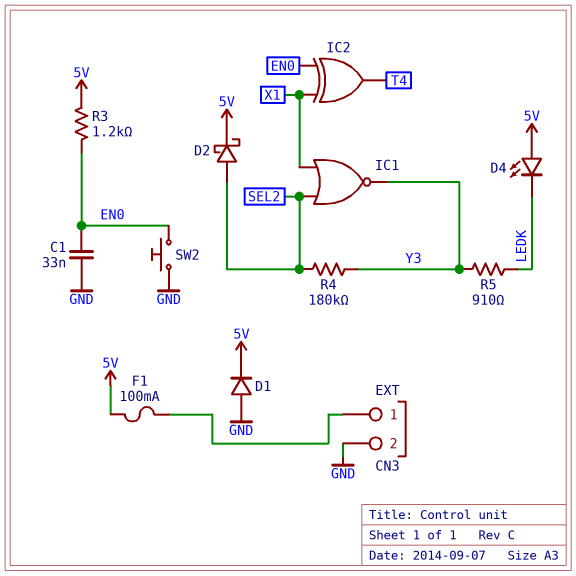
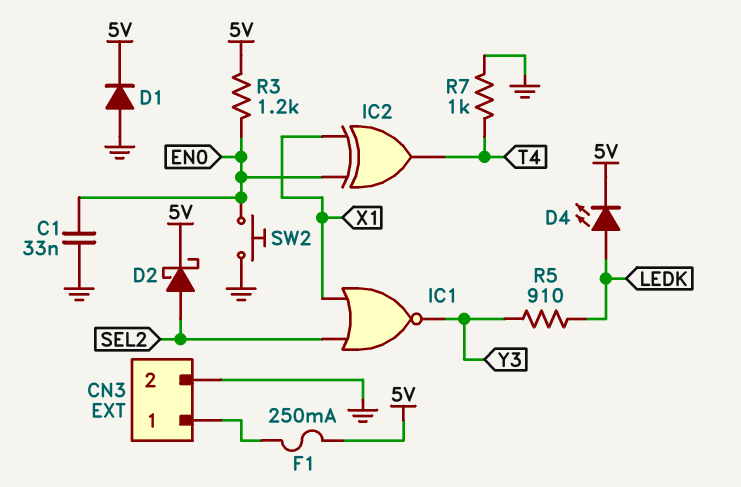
D4: LED (A 5V, K LEDK) -> LED (A LEDK, K 5V)
F1: 100mA (5V, CN3/1) -> 250mA (5V, CN3/1)
R4: 180k (SEL2, Y3) -> none
R7: none -> 1k (GND, T4)

